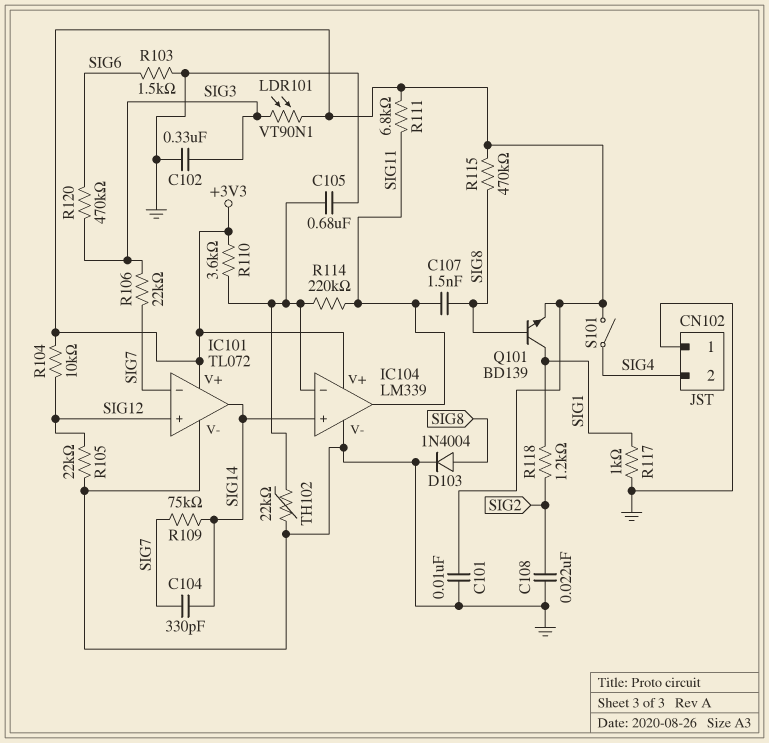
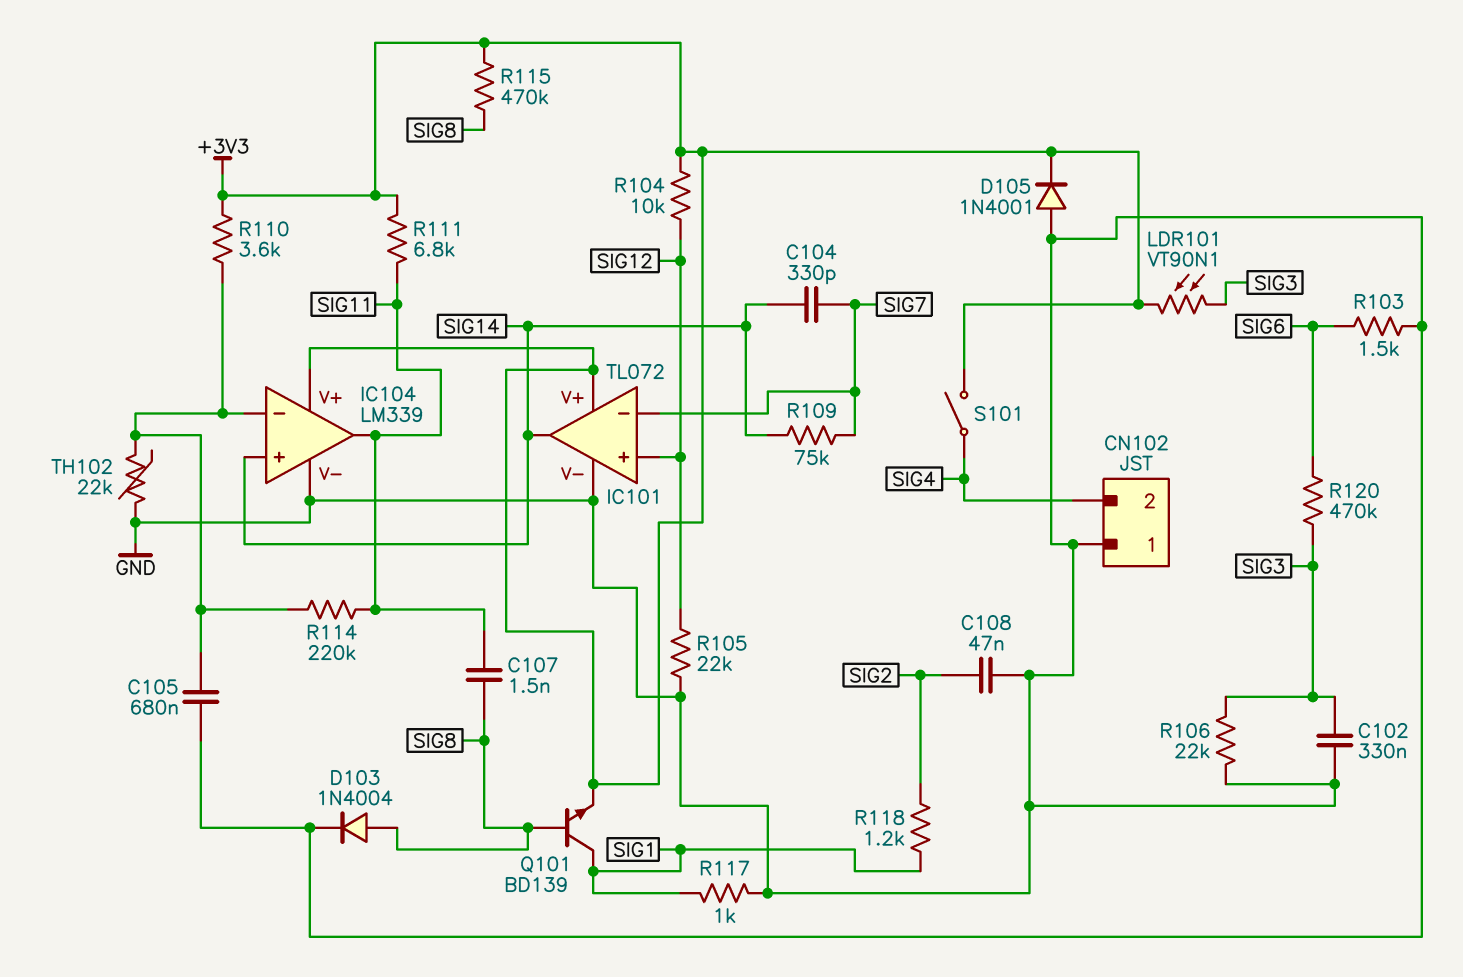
C101: 10nF (+3V3, GND) -> none
C108: 22nF (GND, SIG2) -> 47nF (GND, SIG2)
D105: none -> diode 1N4001 (A GND, K +3V3)
R106: 22k (SIG3, SIG7) -> 22k (GND, SIG3)

